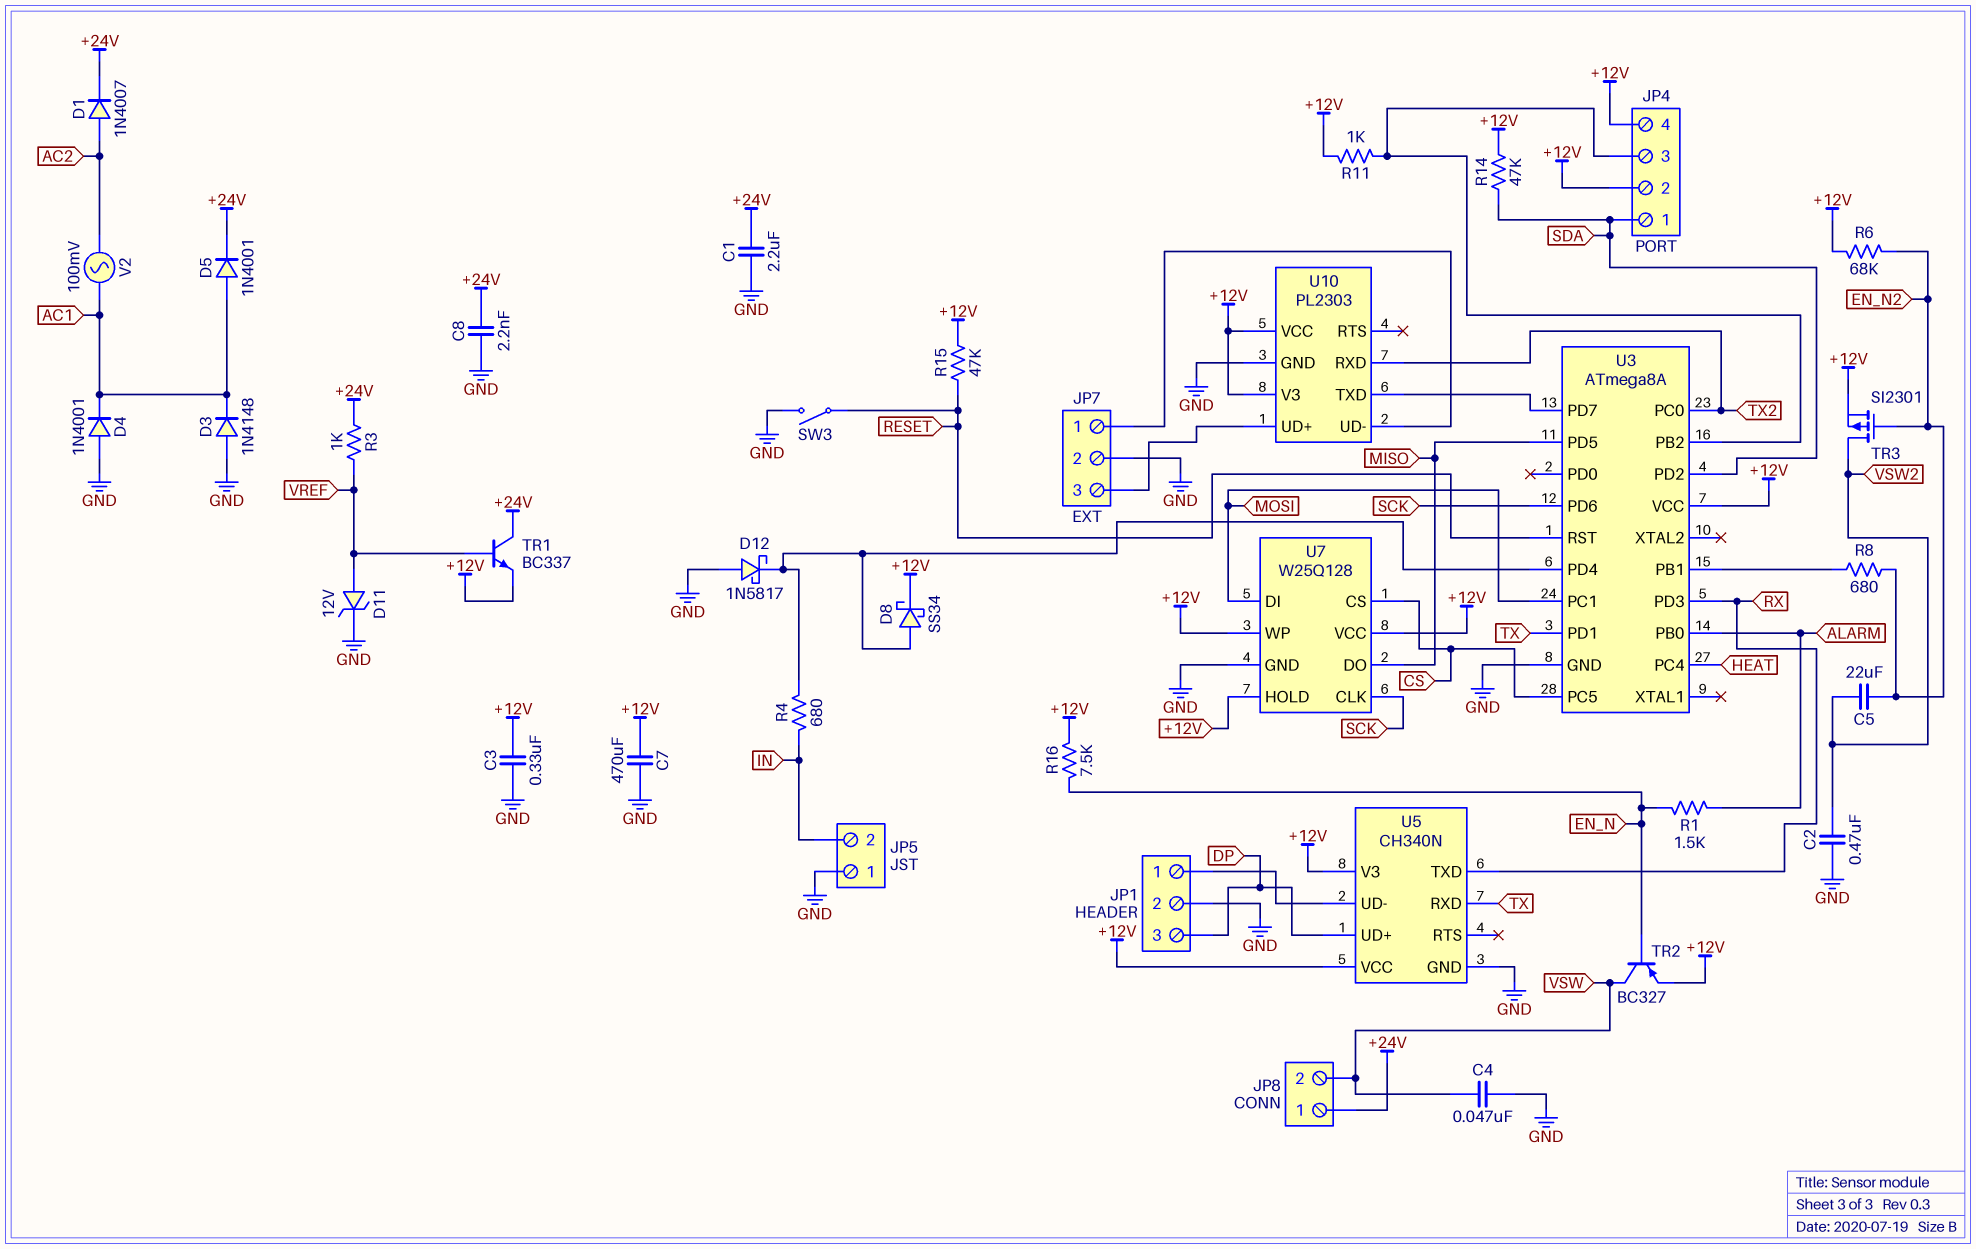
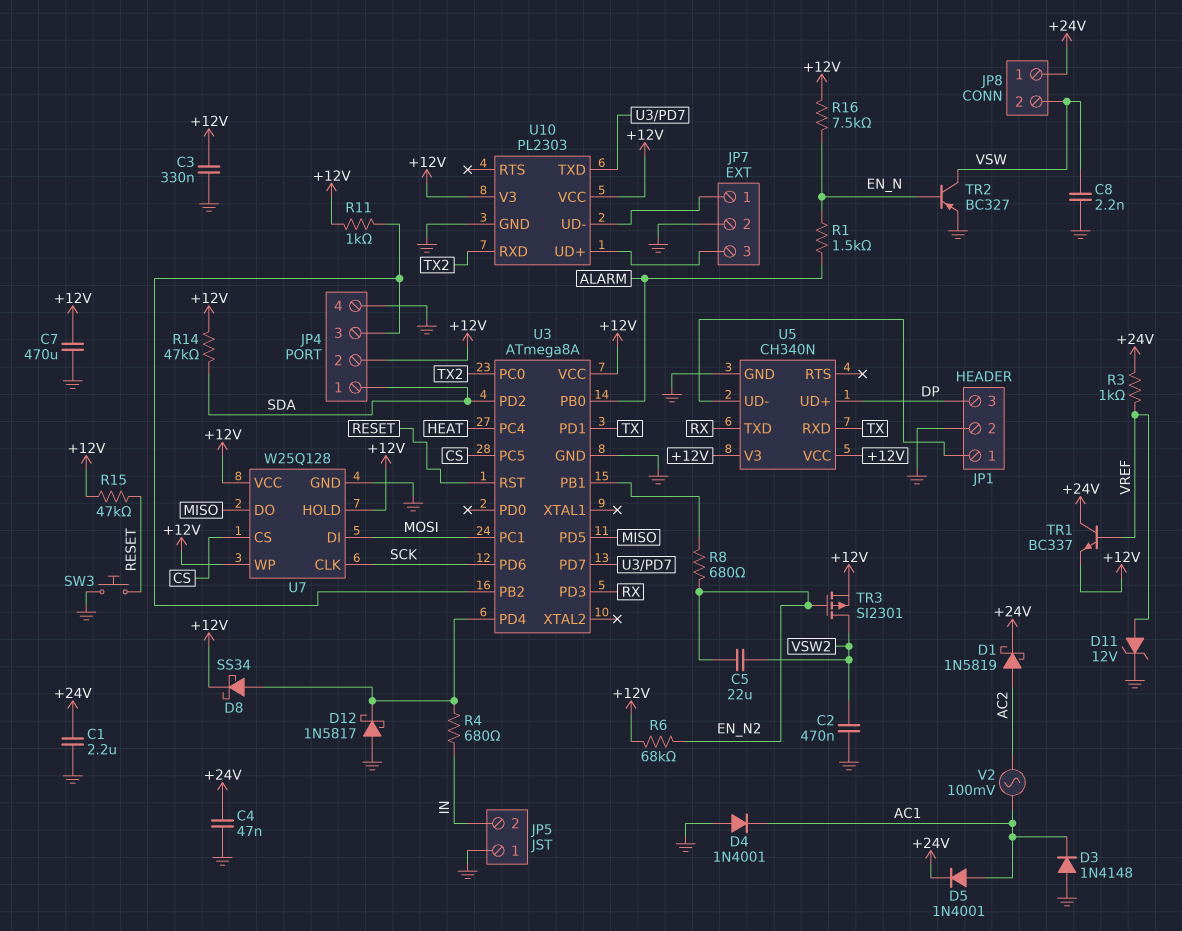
C4: 47nF (GND, VSW) -> 47nF (+24V, GND)
C8: 2.2nF (+24V, GND) -> 2.2nF (GND, VSW)
D1: diode 1N4007 (A AC2, K +24V) -> schottky 1N5819 (A AC2, K +24V)
JP4 pin 4: +12V -> GND
SW3: switch (GND, RESET) -> button (GND, RESET)
TR2: PNP BC327 (B EN_N, C VSW, E +12V) -> PNP BC327 (B EN_N, C VSW, E GND)

